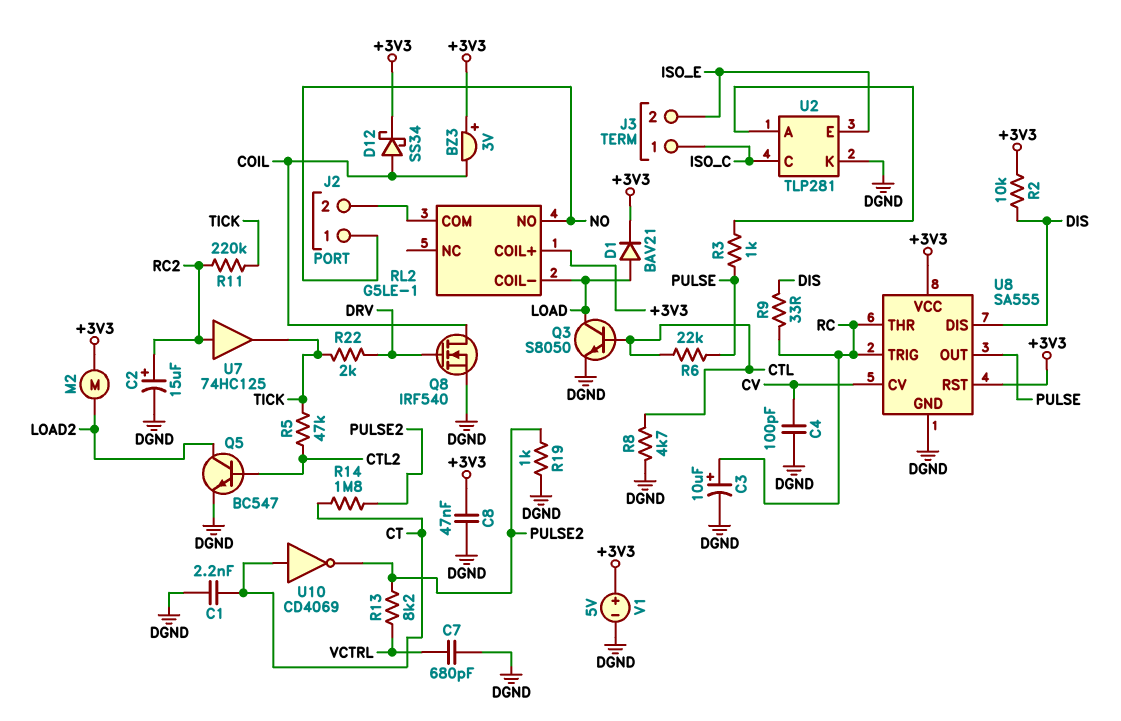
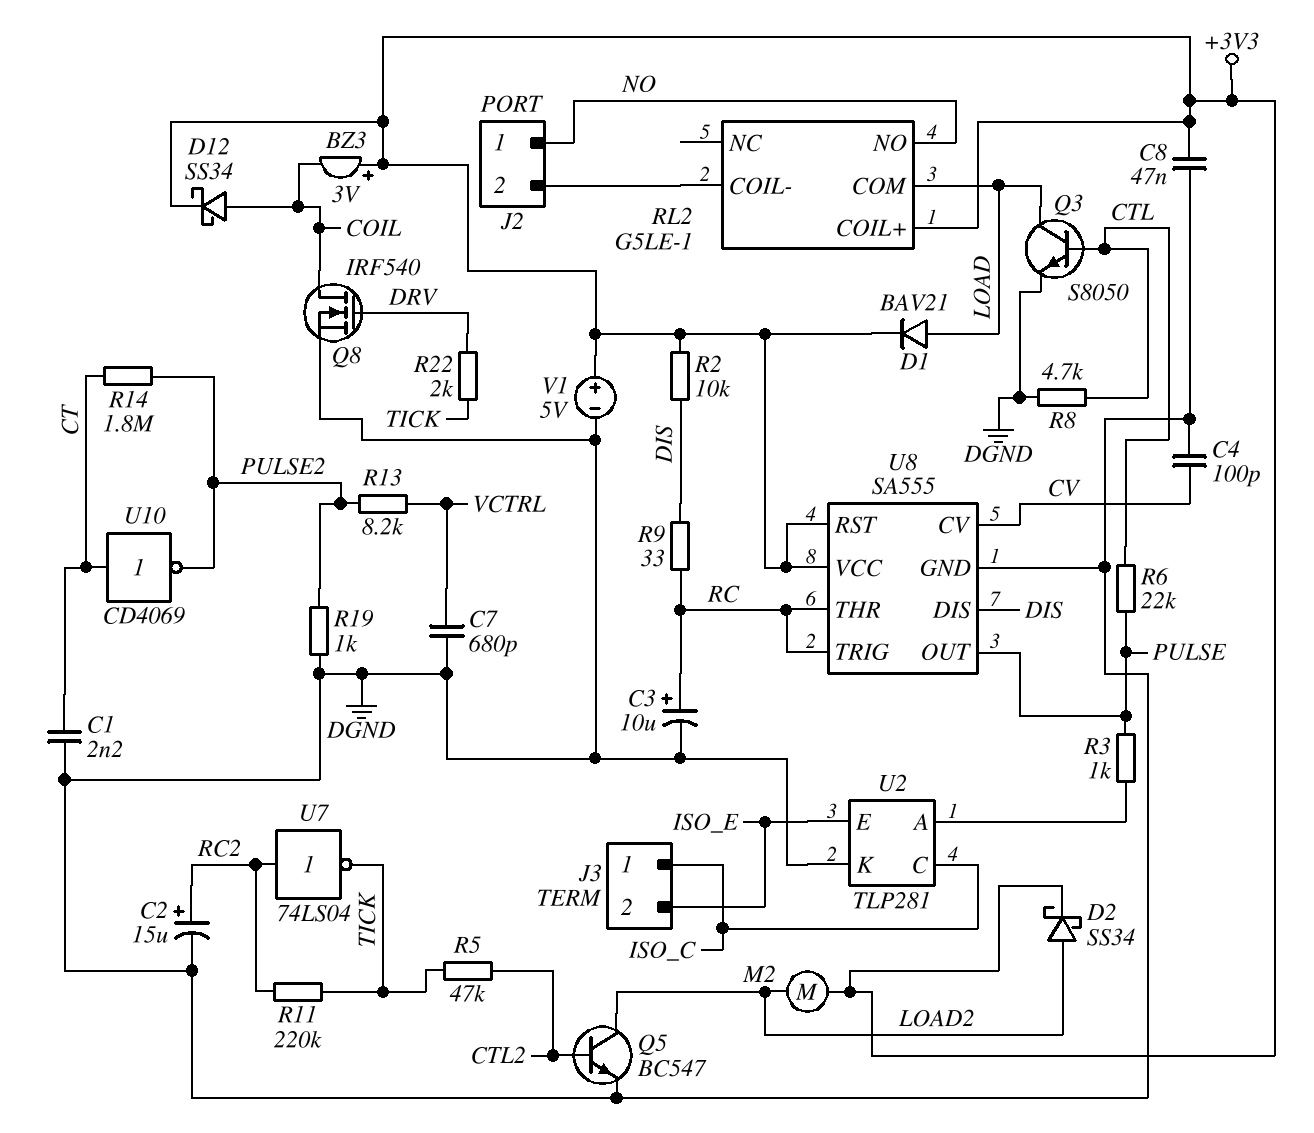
D2: none -> schottky SS34 (A LOAD2, K +3V3)
RL2 pin COIL-: LOAD -> J2/2
RL2 pin COM: J2/2 -> LOAD
U7: buffer 74HC125 (in RC2, out TICK) -> NOT 74LS04 (in RC2, out TICK)

